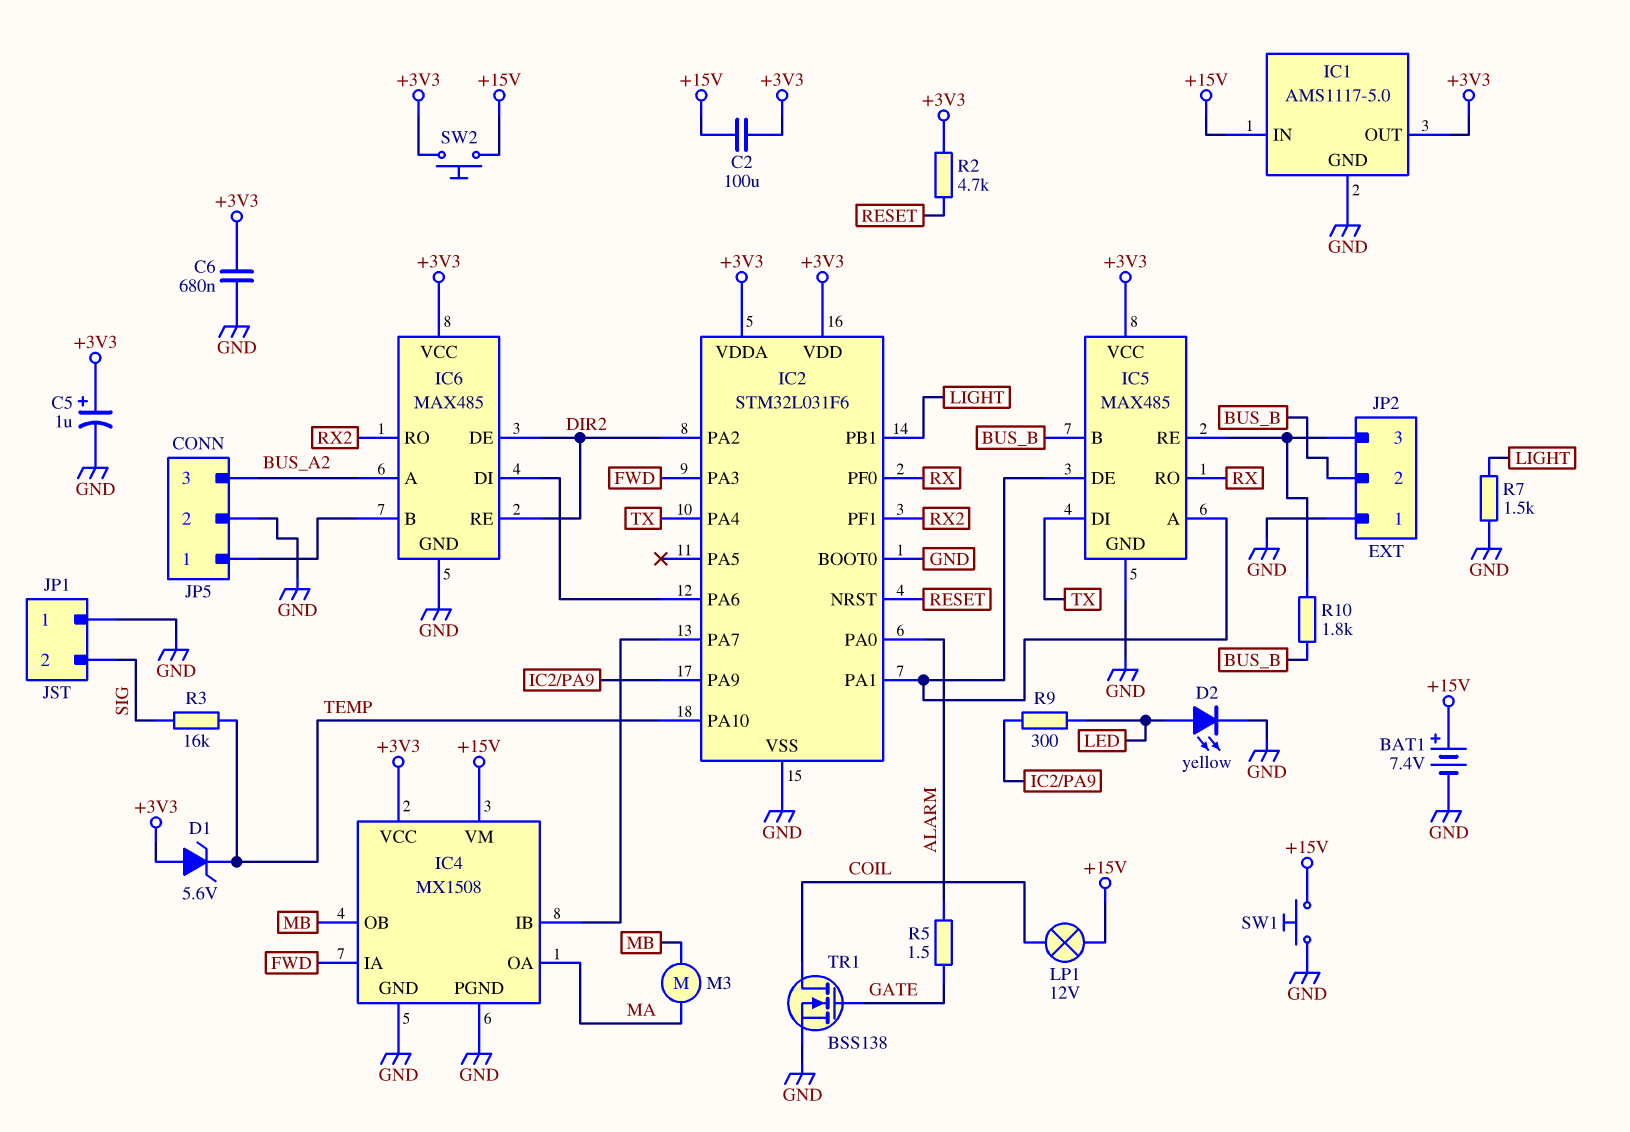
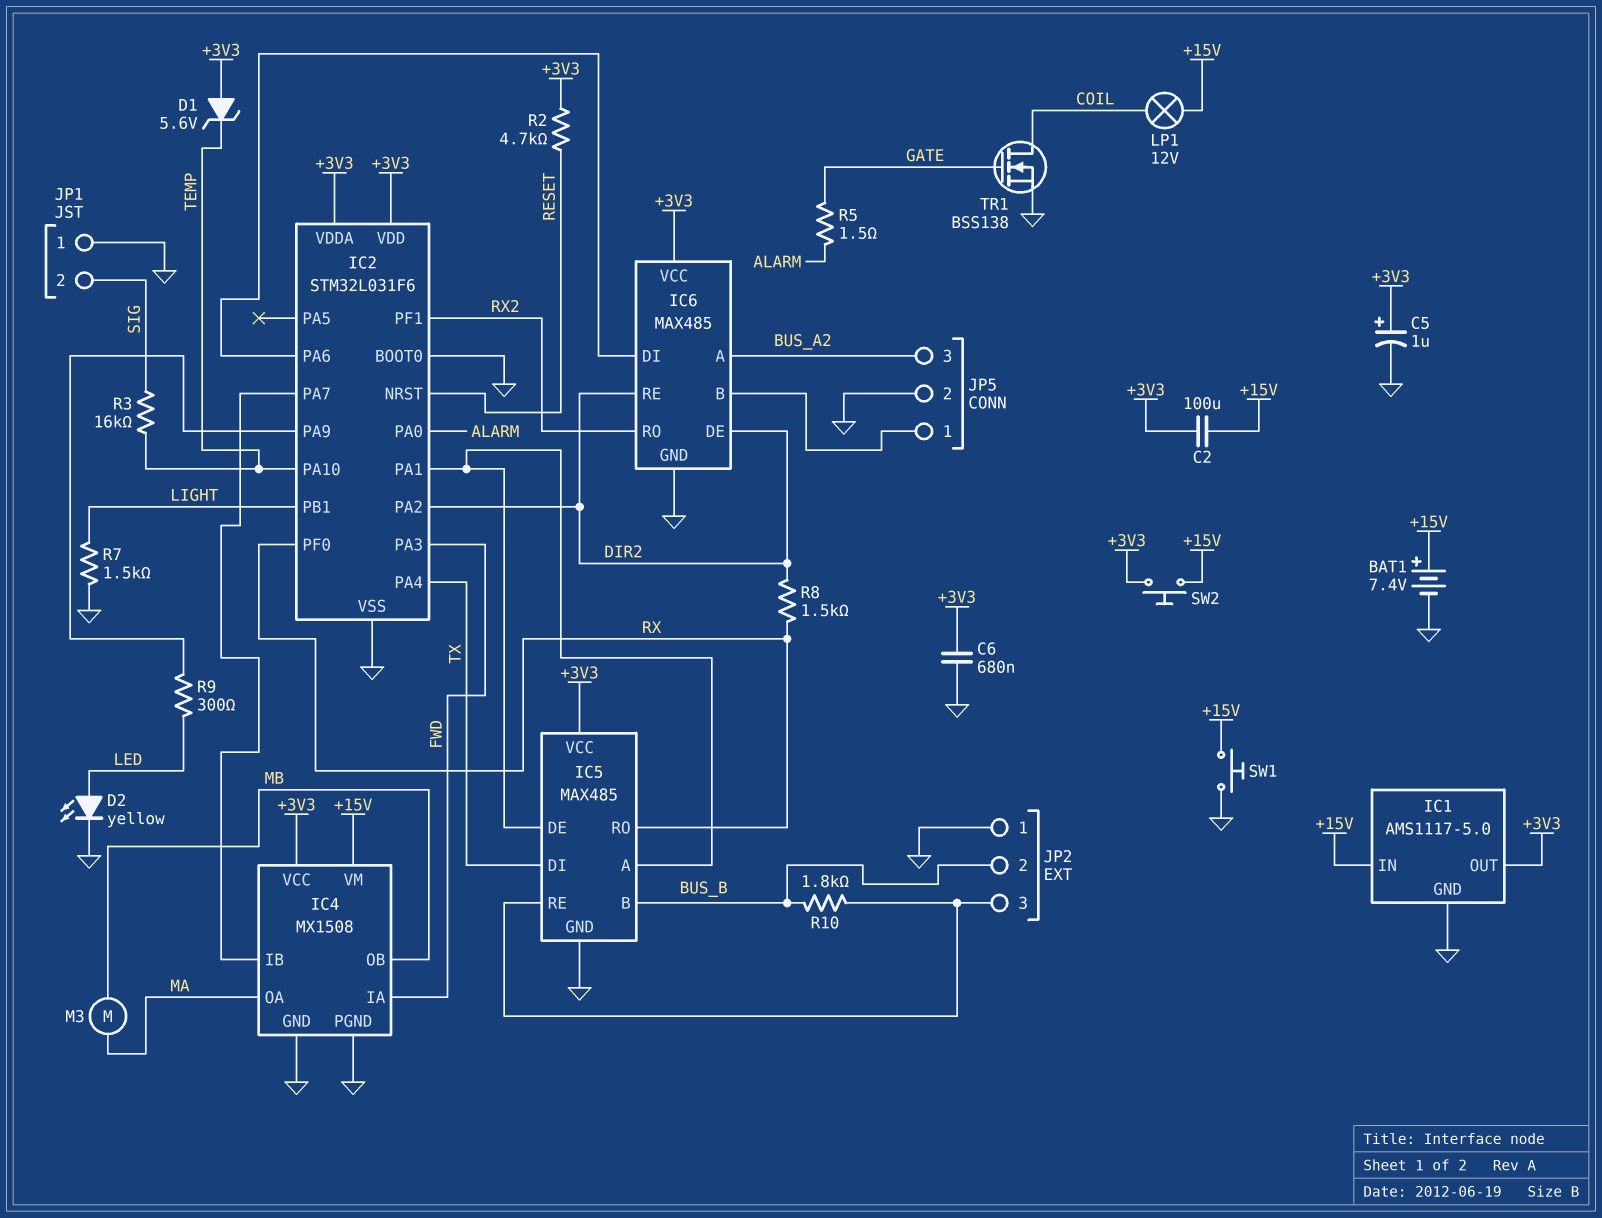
R8: none -> 1.5k (DIR2, RX)

